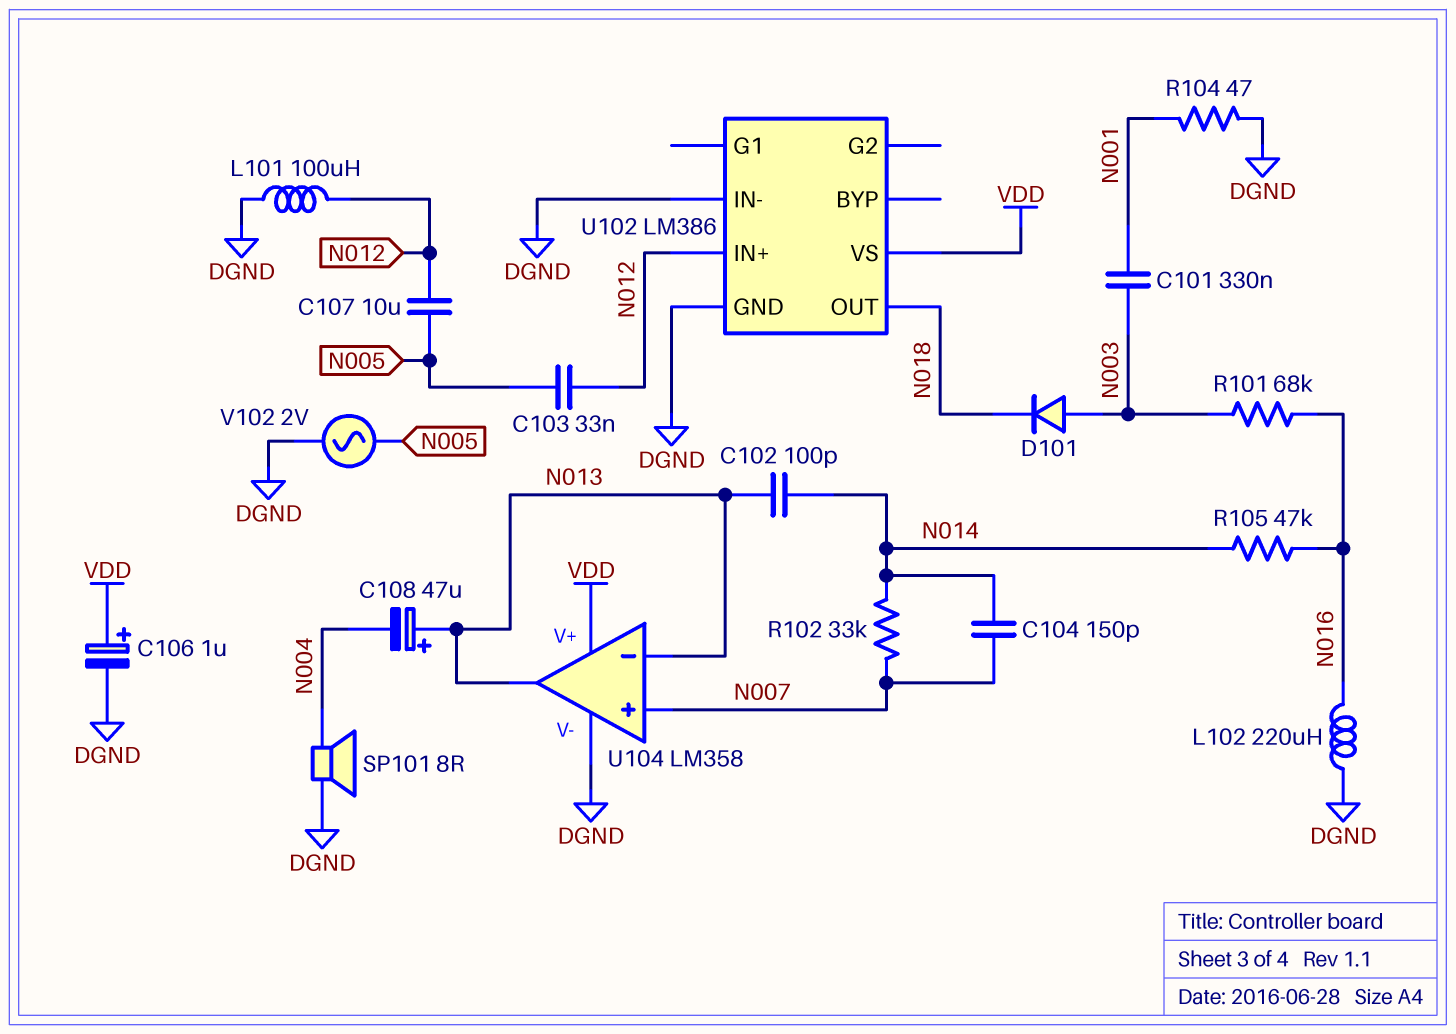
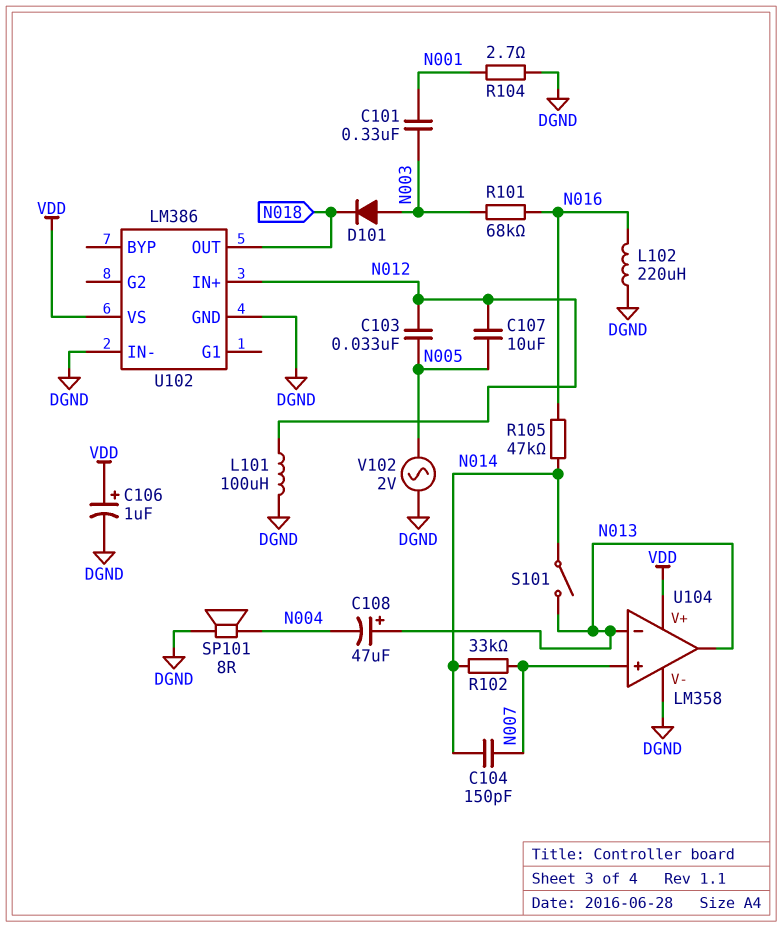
C102: 100pF (N013, N014) -> none
R104: 47 (DGND, N001) -> 2.7 (DGND, N001)
S101: none -> switch (N013, N014)

